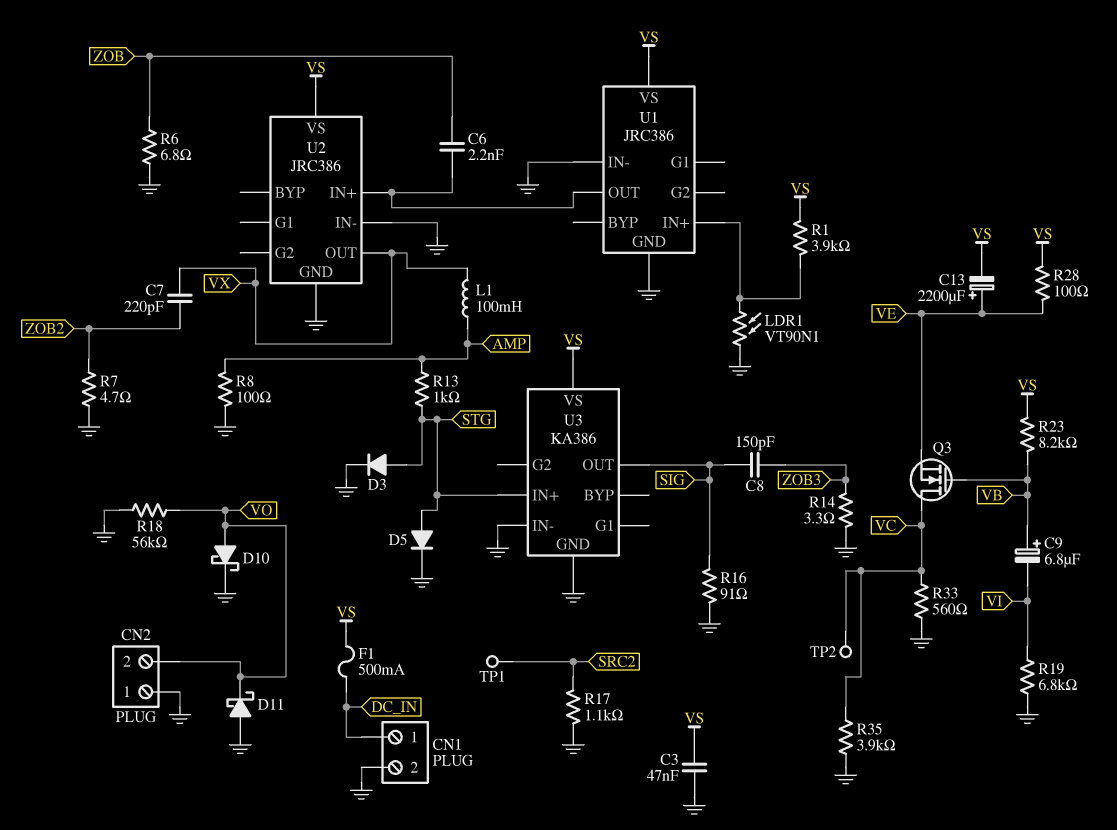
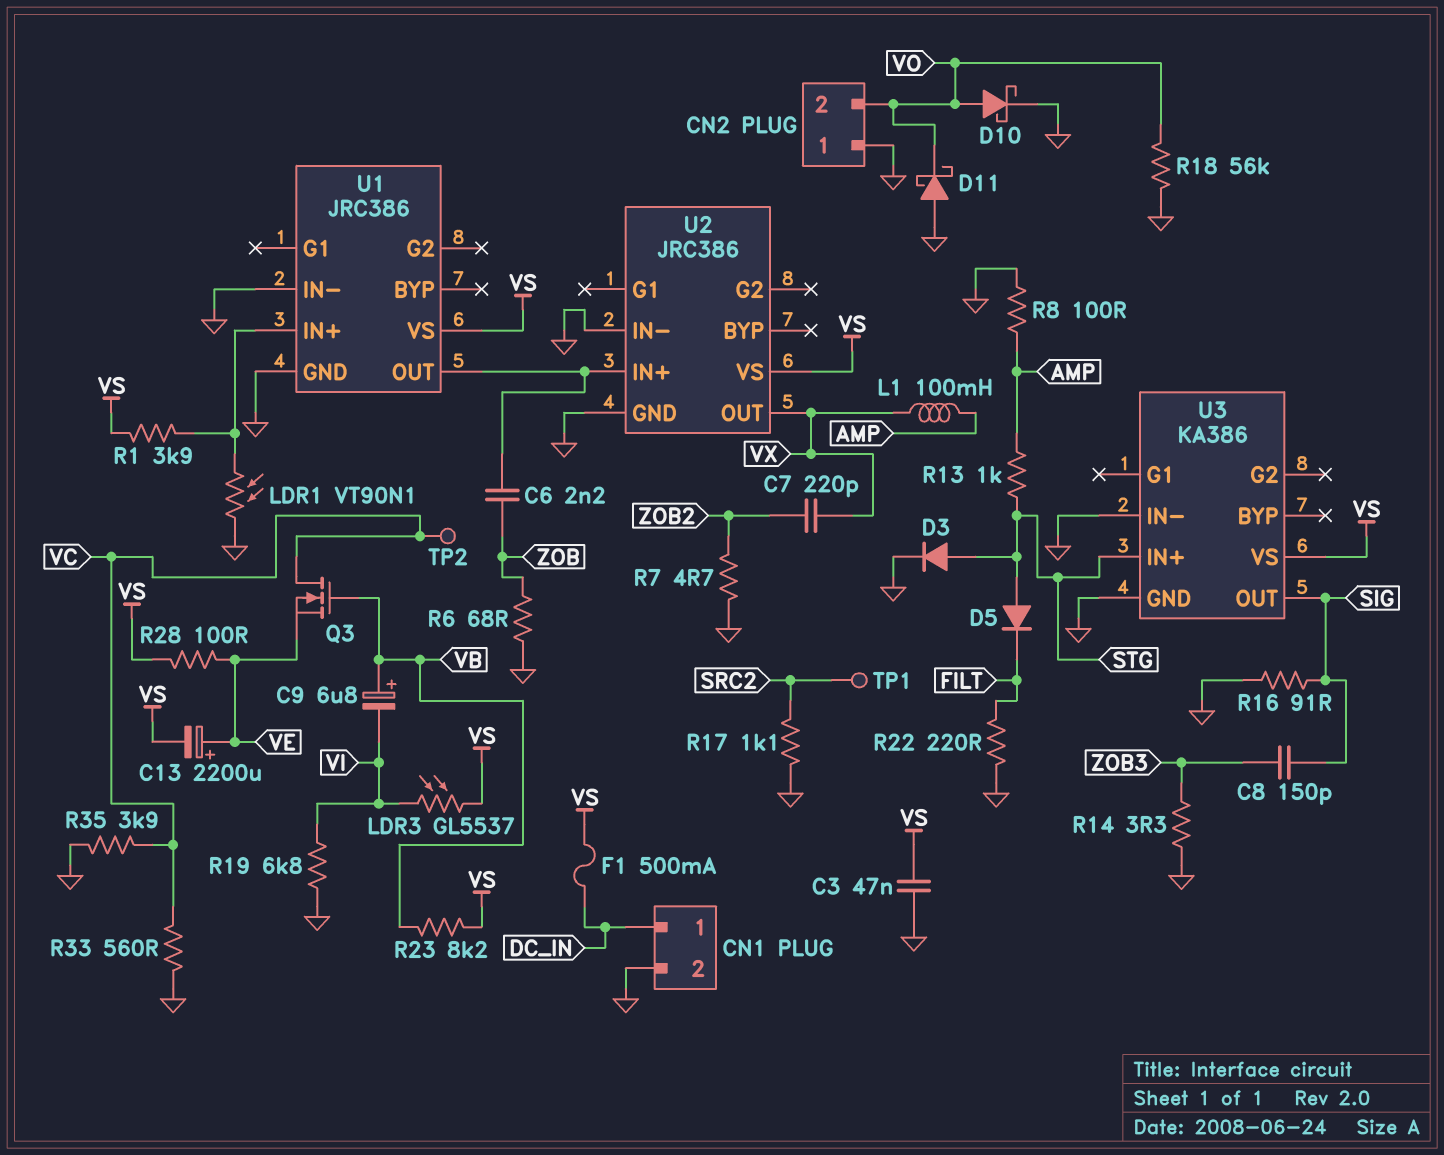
D5: diode (A STG, K GND) -> diode (A STG, K FILT)
LDR3: none -> GL5537 (VI, VS)
R6: 6.8 (GND, ZOB) -> 68 (GND, ZOB)
R22: none -> 220 (FILT, GND)

